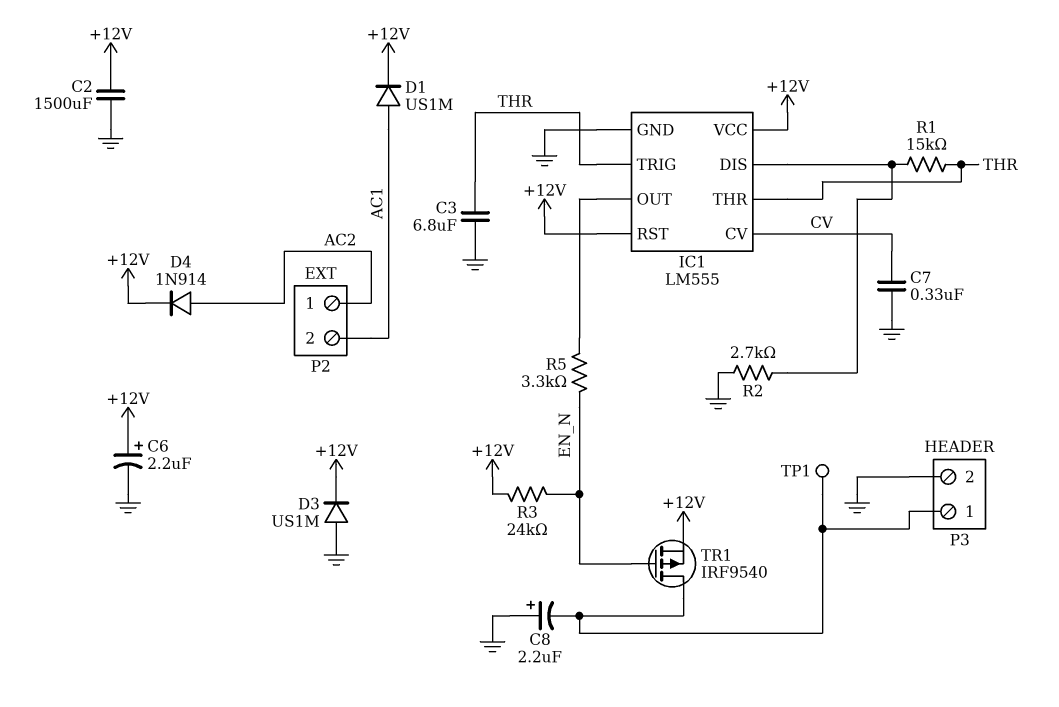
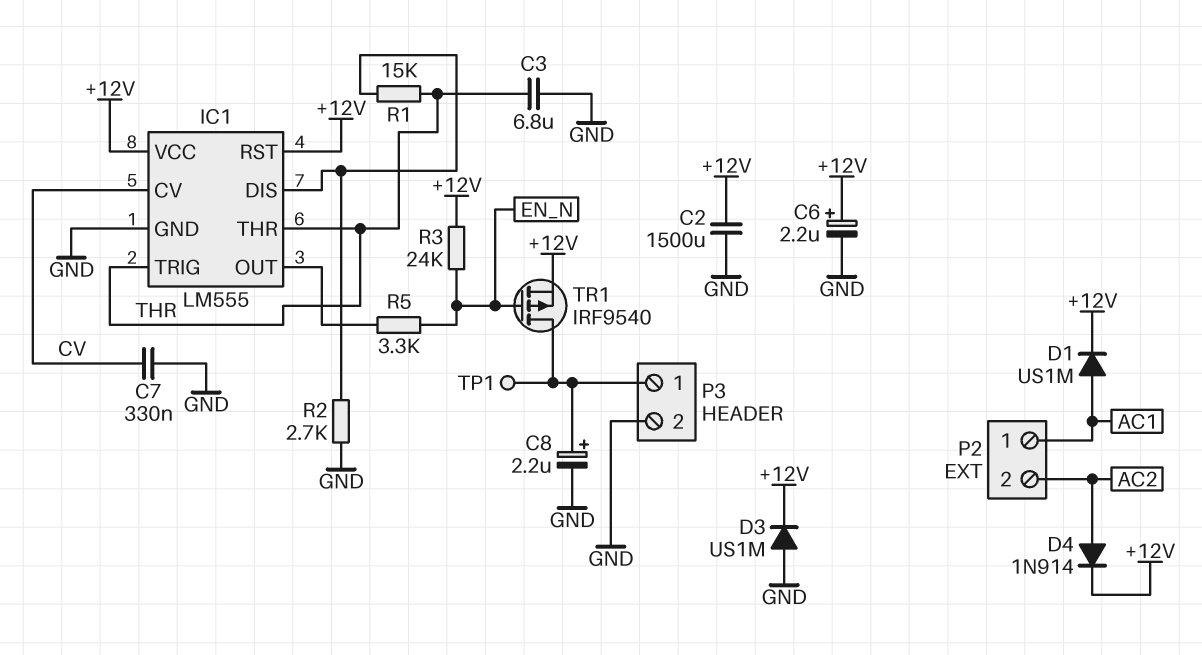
C8: 2.2uF (plus GND, minus P3/1) -> 2.2uF (plus P3/1, minus GND)
P2 pin 1: AC2 -> AC1
P2 pin 2: AC1 -> AC2

